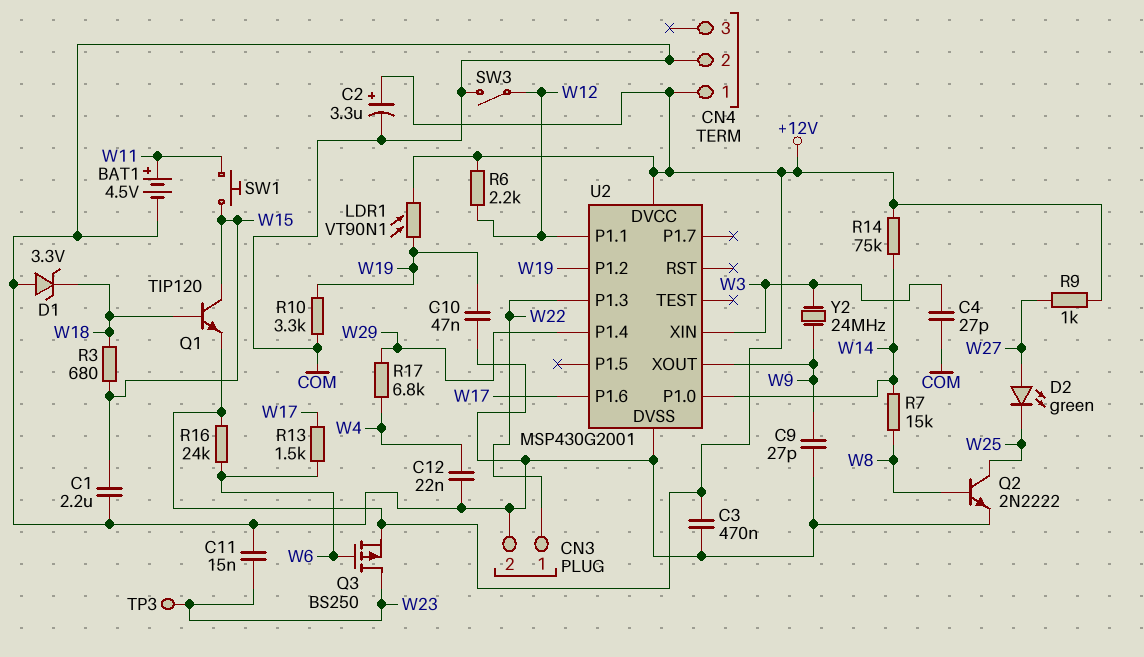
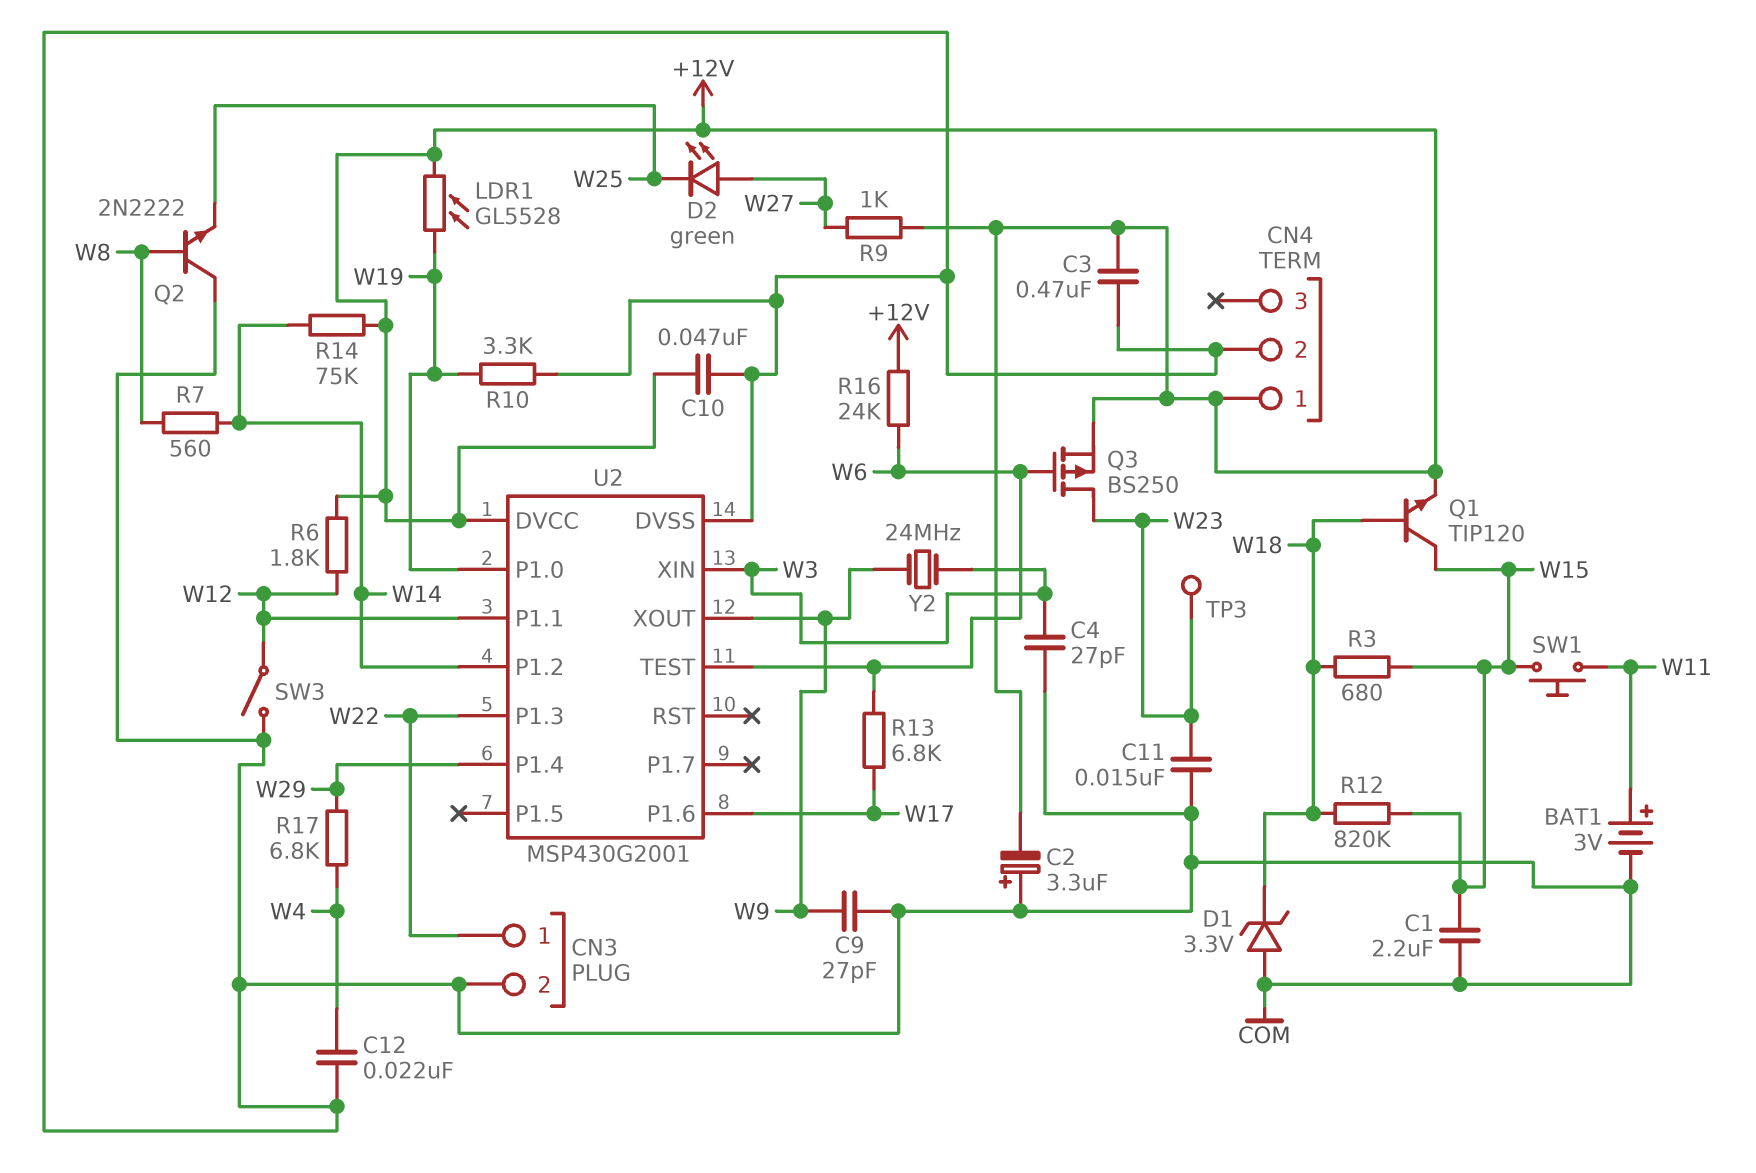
BAT1: 4.5V (plus W11, minus COM) -> 3V (plus W11, minus COM)
C2: 3.3uF (plus +12V, minus COM) -> 3.3uF (plus COM, minus +12V)
C10: 47nF (COM, W19) -> 47nF (+12V, COM)
LDR1: VT90N1 (+12V, W19) -> GL5528 (+12V, W19)
Q2: NPN 2N2222 (B W8, C W25, E COM) -> NPN 2N2222 (B W8, C COM, E W25)
R6: 2.2k (+12V, W12) -> 1.8k (+12V, W12)
R7: 15k (W8, W14) -> 560 (W8, W14)
R12: none -> 820k (W15, W18)
R13: 1.5k (W6, W17) -> 6.8k (W6, W17)
U2 pin P1.0: W14 -> W19
U2 pin P1.2: W19 -> W14
U2 pin TEST: none -> W6

